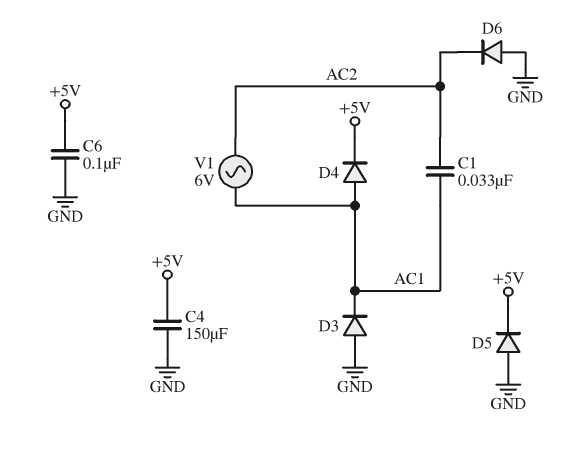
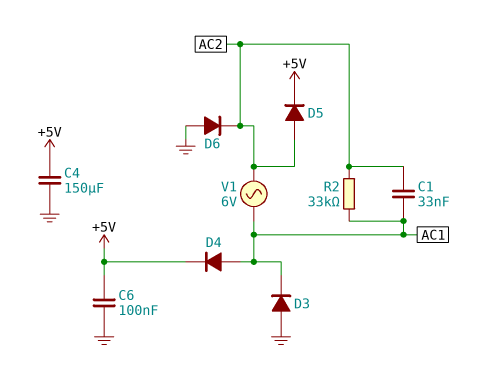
D5: diode (A GND, K +5V) -> diode (A AC2, K +5V)
R2: none -> 33k (AC1, AC2)

